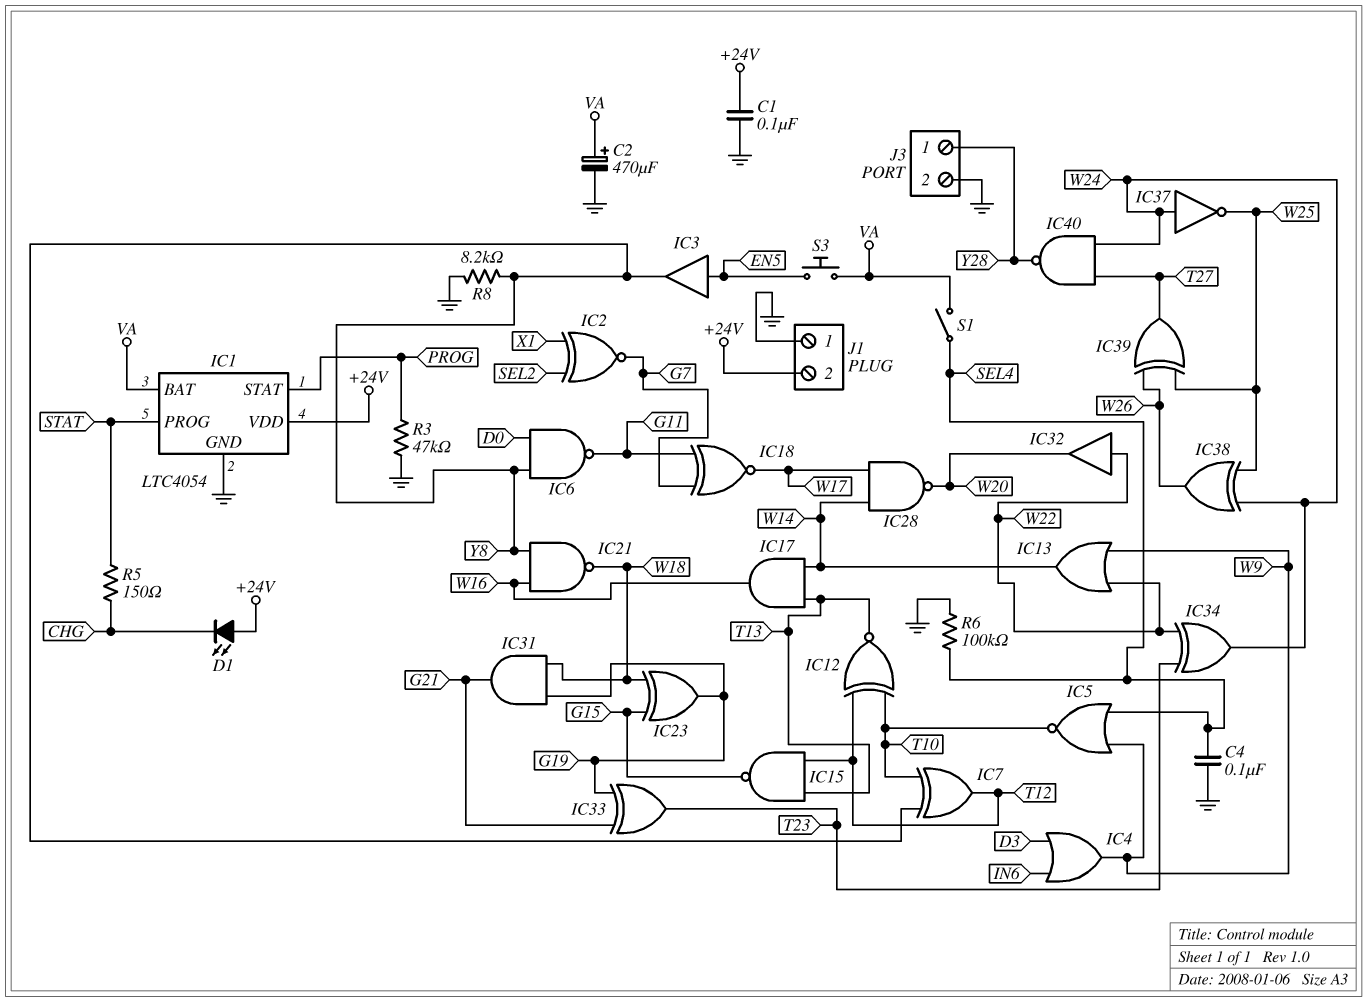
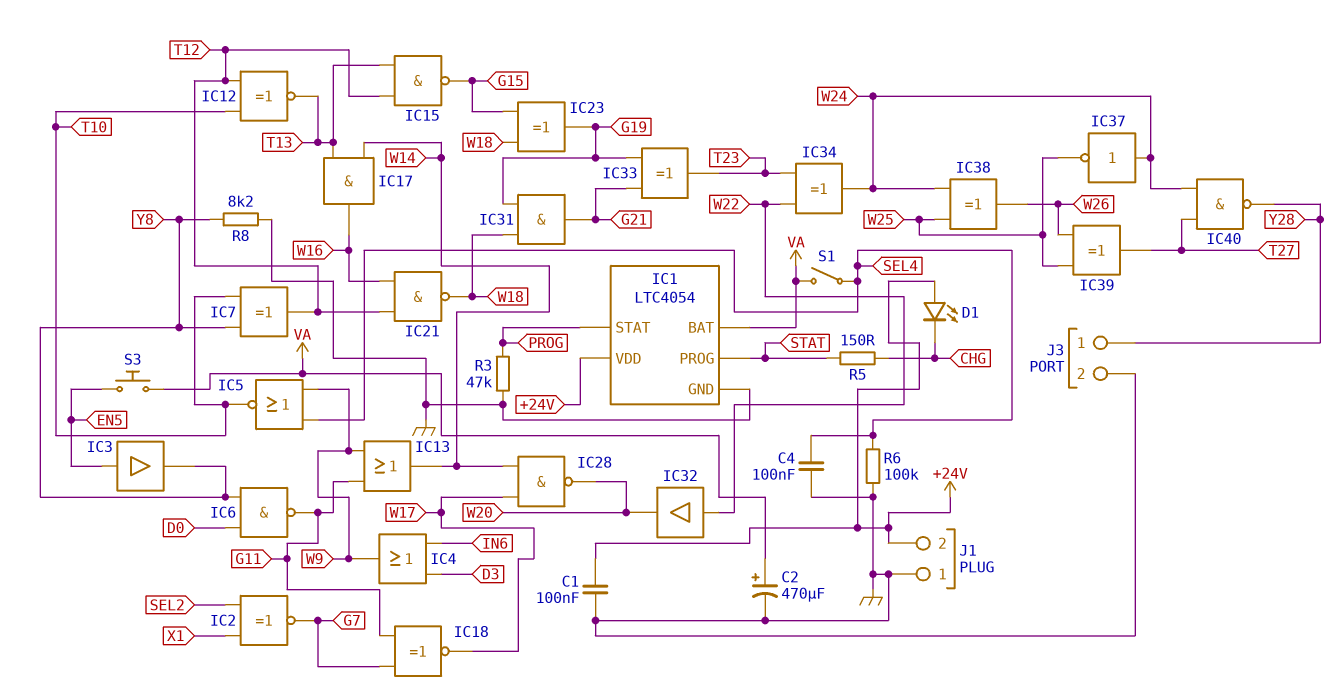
IC13: OR (in W9, in W22, out W14) -> OR (in G11, in W9, out W14)
IC21: NAND (in W16, in Y8, out W18) -> NAND (in T12, in W16, out W18)

